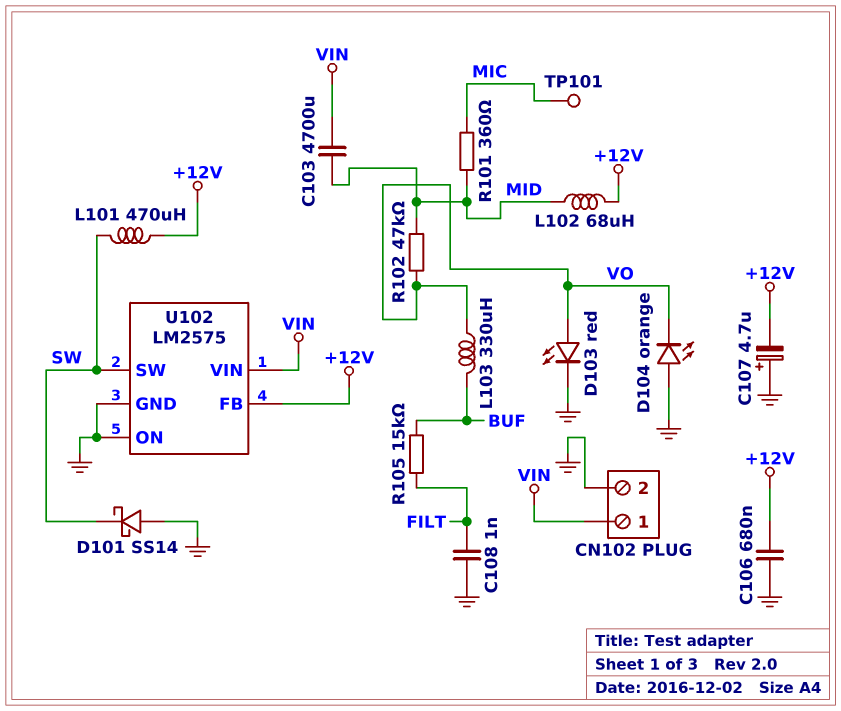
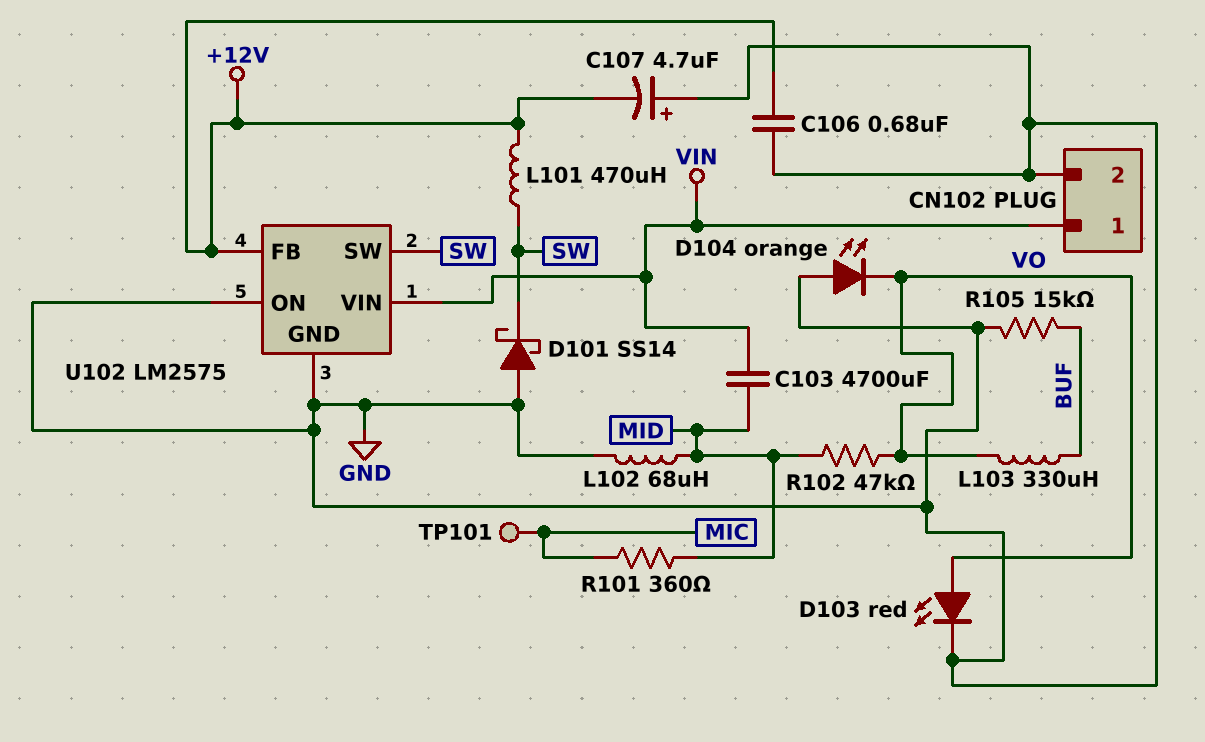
C108: 1nF (FILT, GND) -> none
L102: 68uH (+12V, MID) -> 68uH (GND, MID)
R105: 15k (BUF, FILT) -> 15k (BUF, GND)

